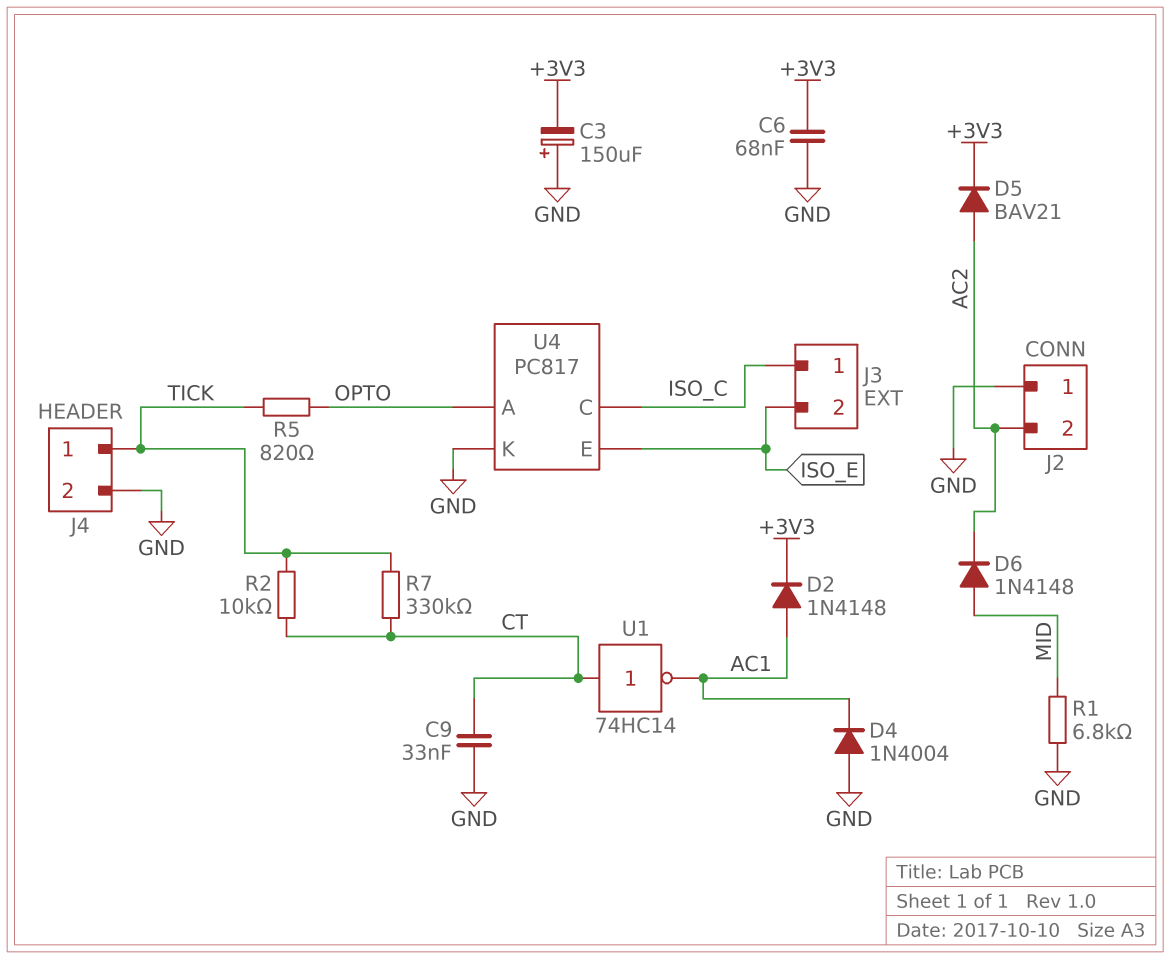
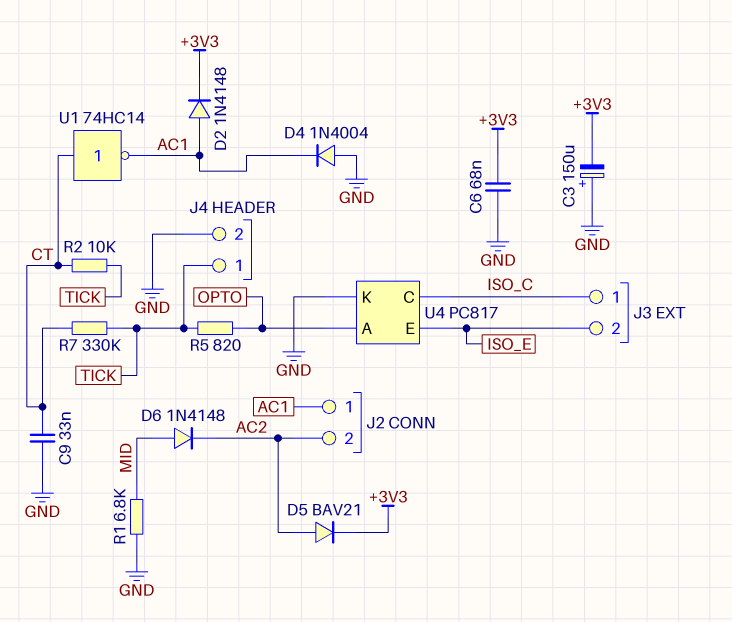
J2 pin 1: GND -> AC1

